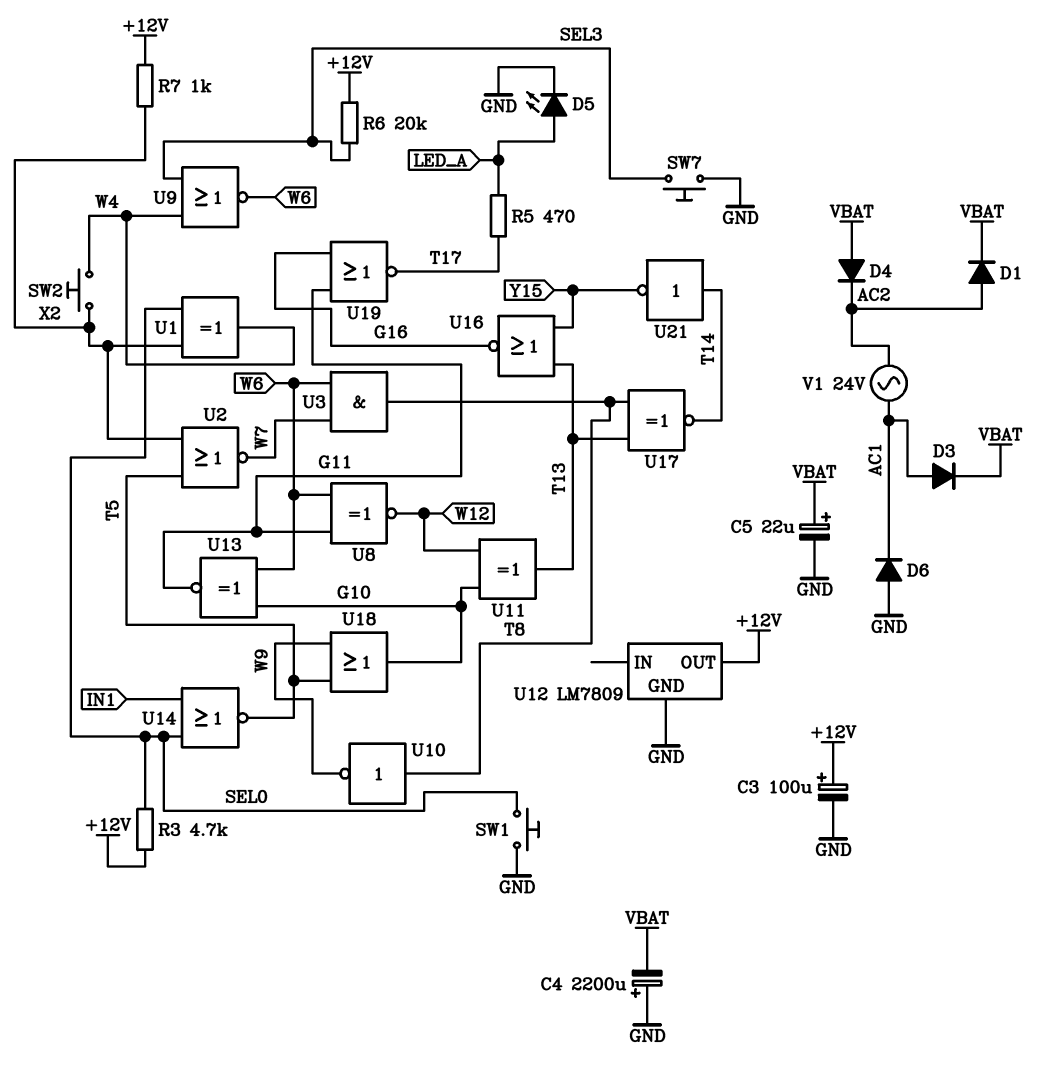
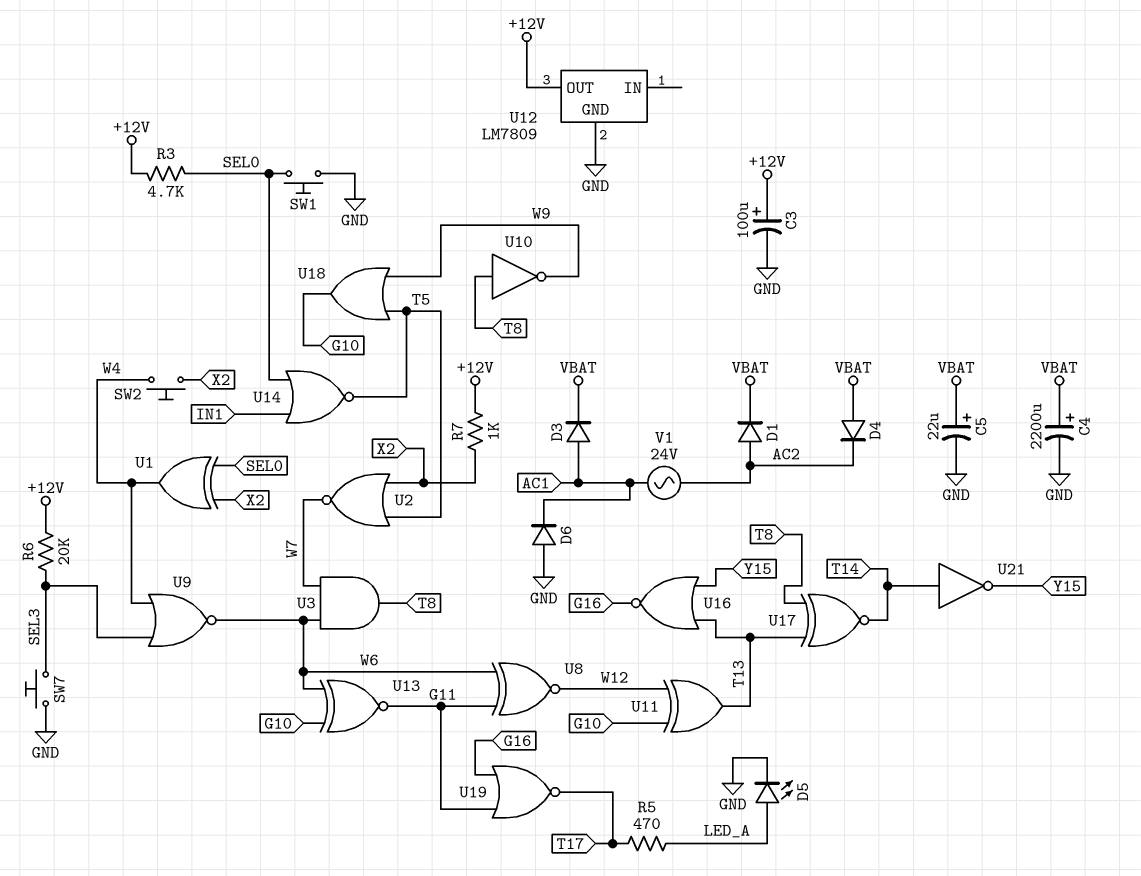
C4: 2200uF (plus GND, minus VBAT) -> 2200uF (plus VBAT, minus GND)

